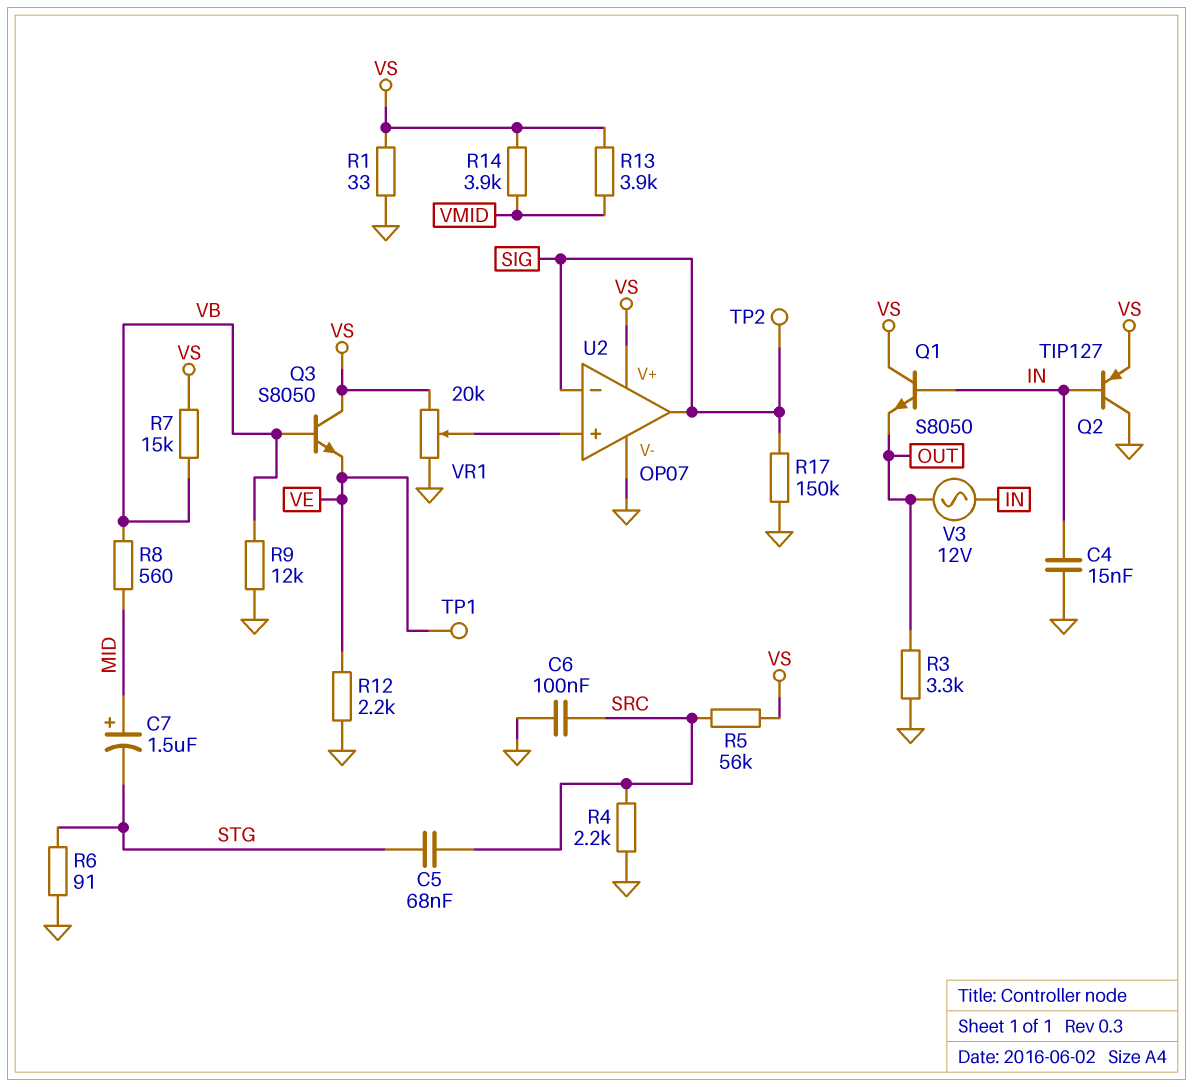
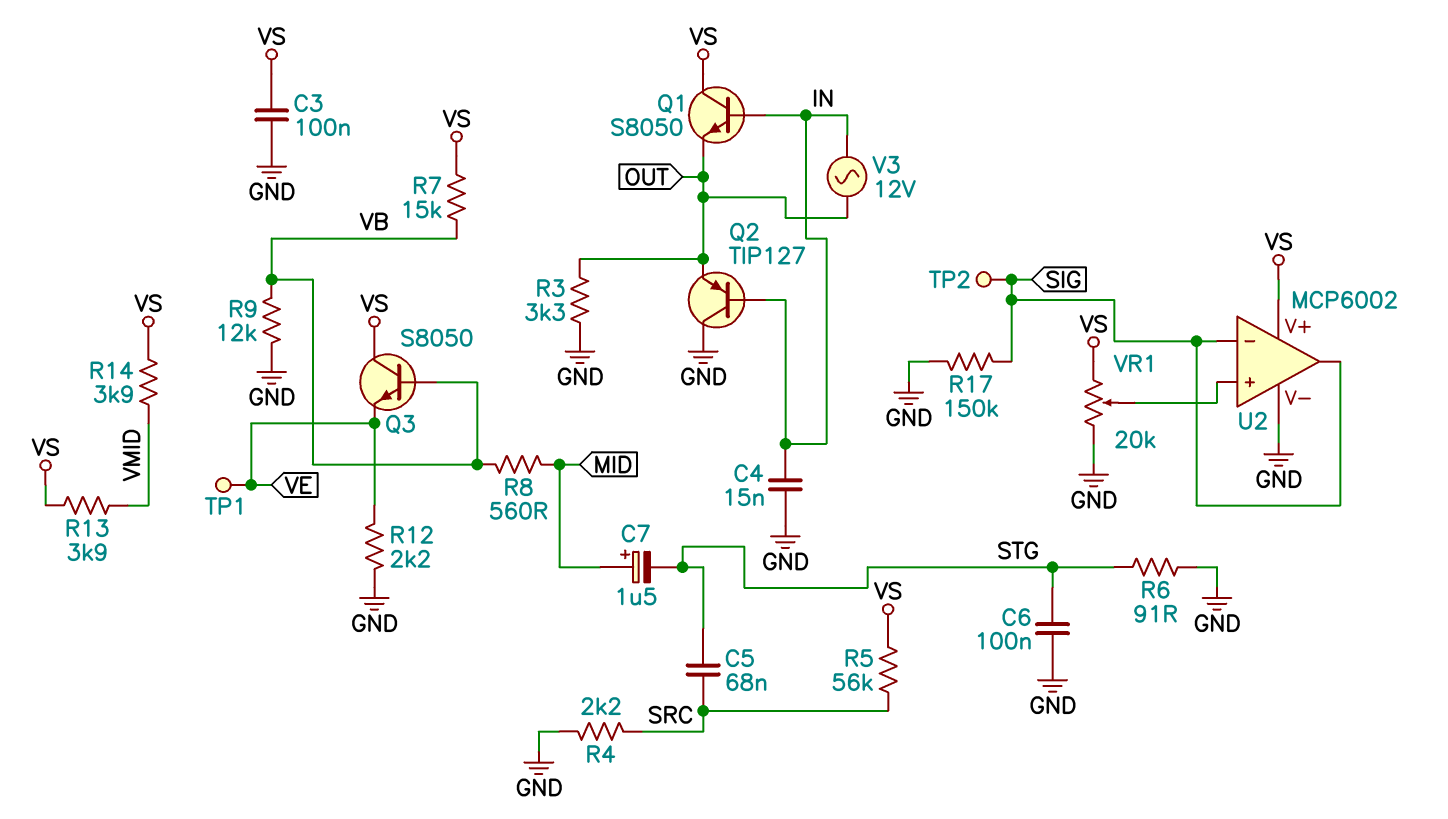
C3: none -> 100nF (GND, VS)
C6: 100nF (GND, SRC) -> 100nF (GND, STG)
Q2: PNP TIP127 (B IN, C GND, E VS) -> PNP TIP127 (B IN, C GND, E OUT)
R1: 33 (GND, VS) -> none
U2: OP07 -> MCP6002

